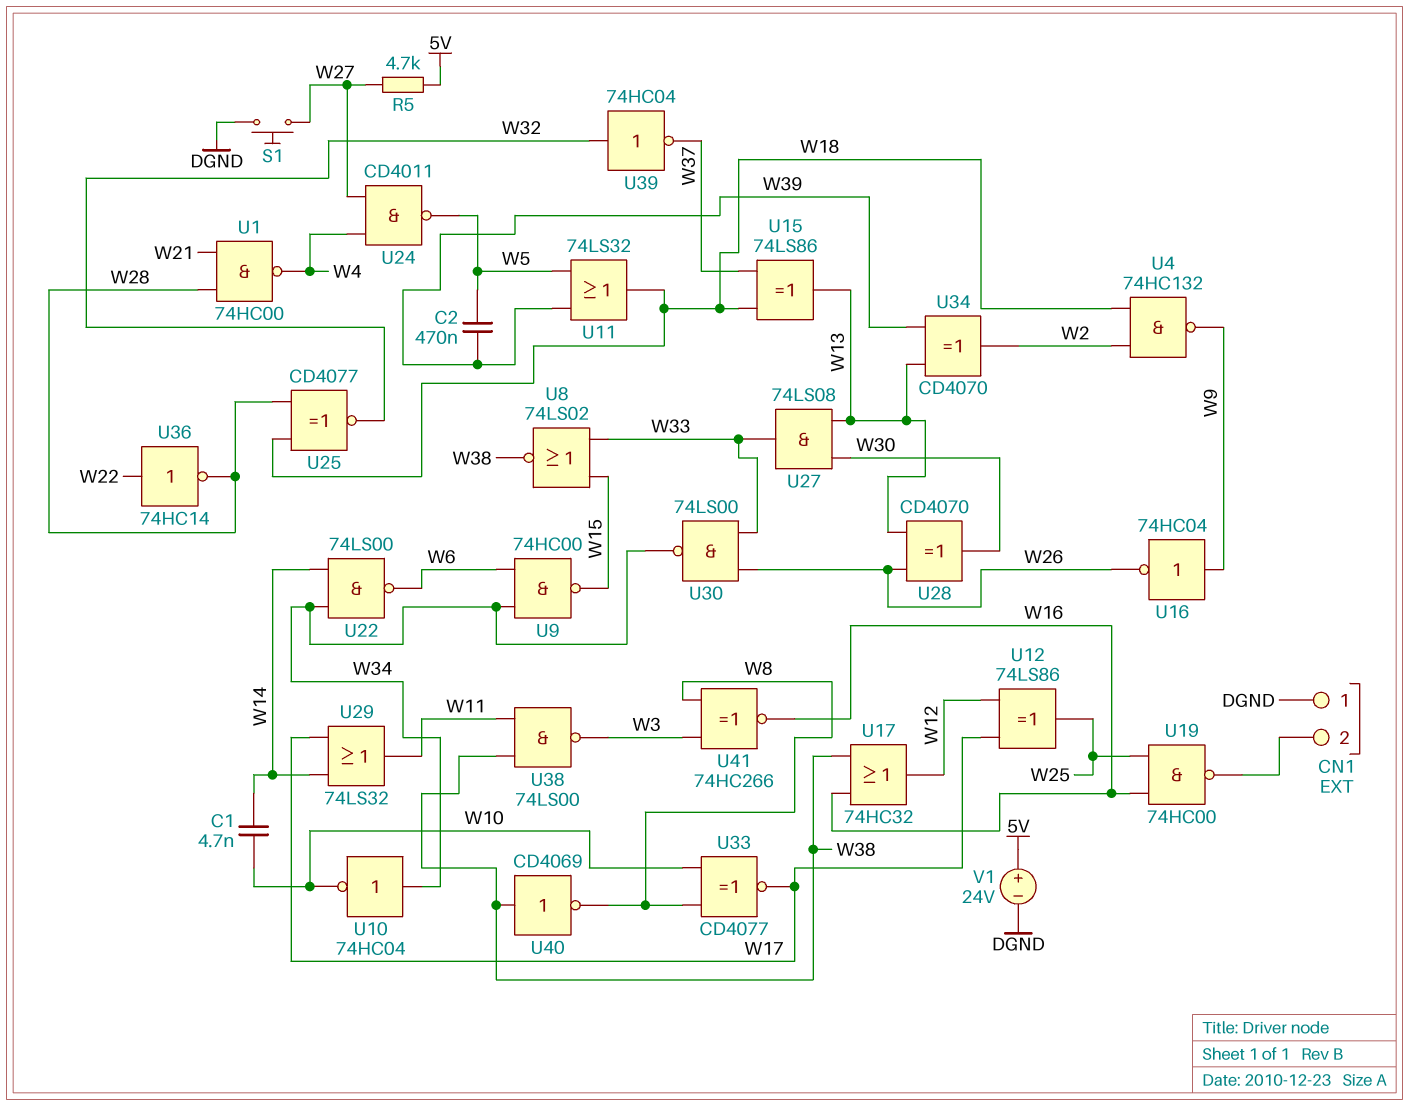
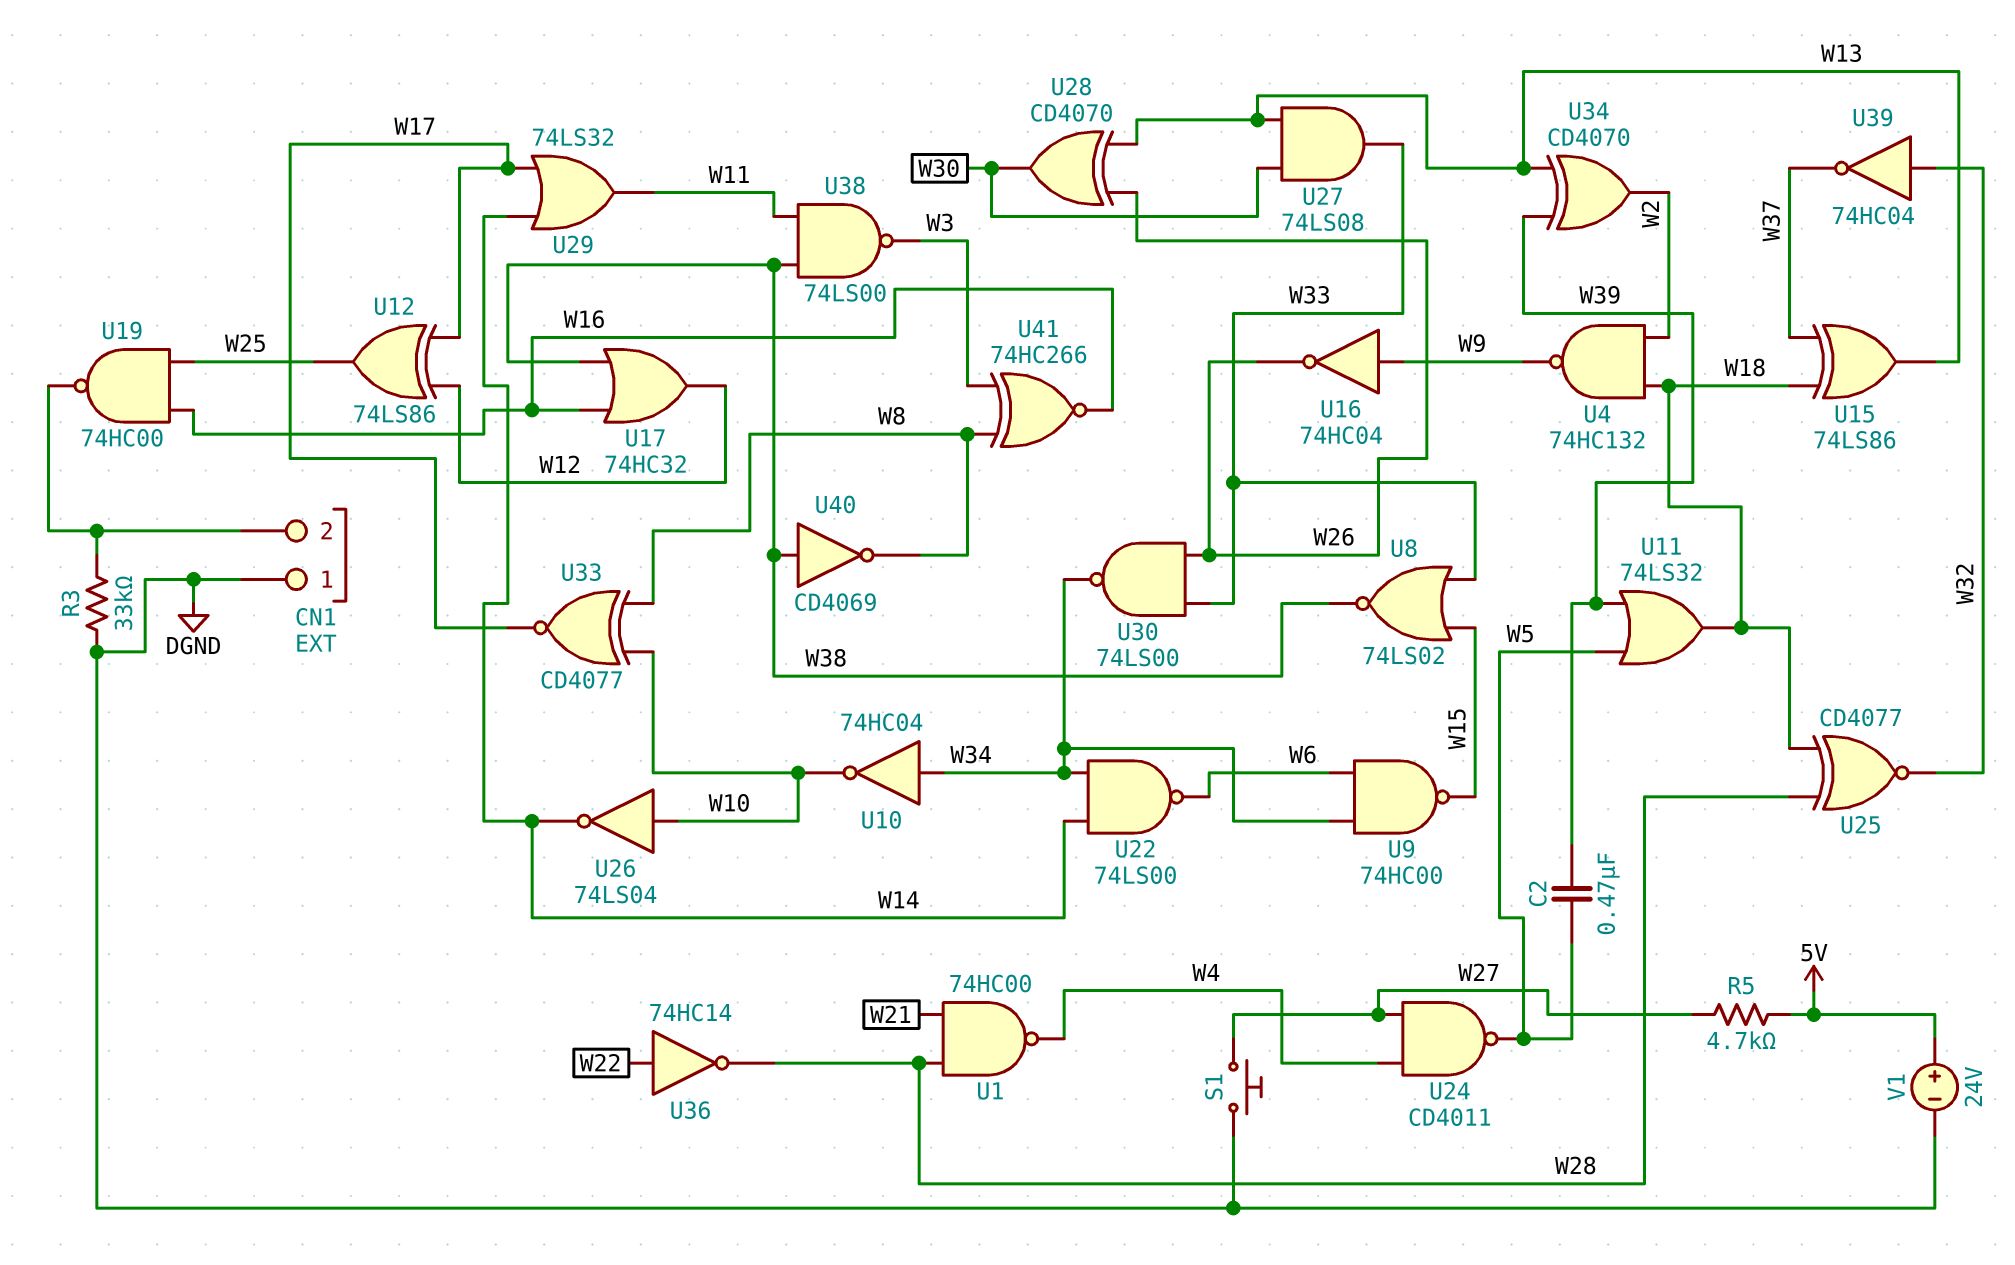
C1: 4.7nF (W10, W14) -> none
R3: none -> 33k (CN1/2, DGND)
U26: none -> NOT 74LS04 (in W10, out W14)

